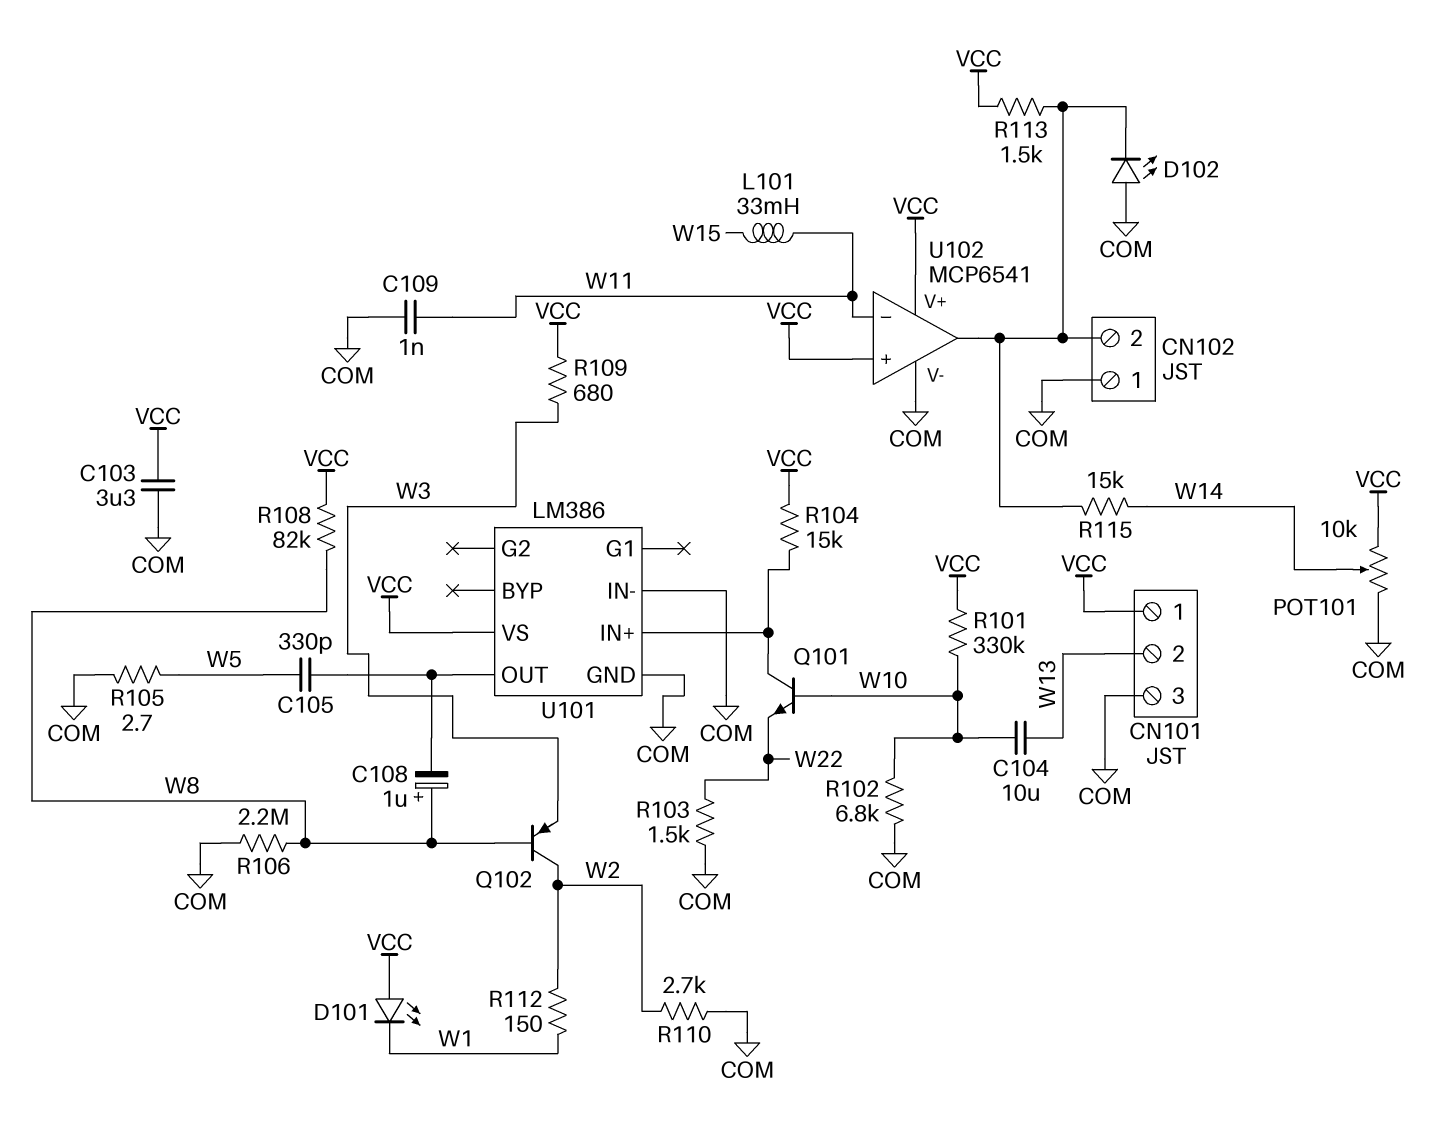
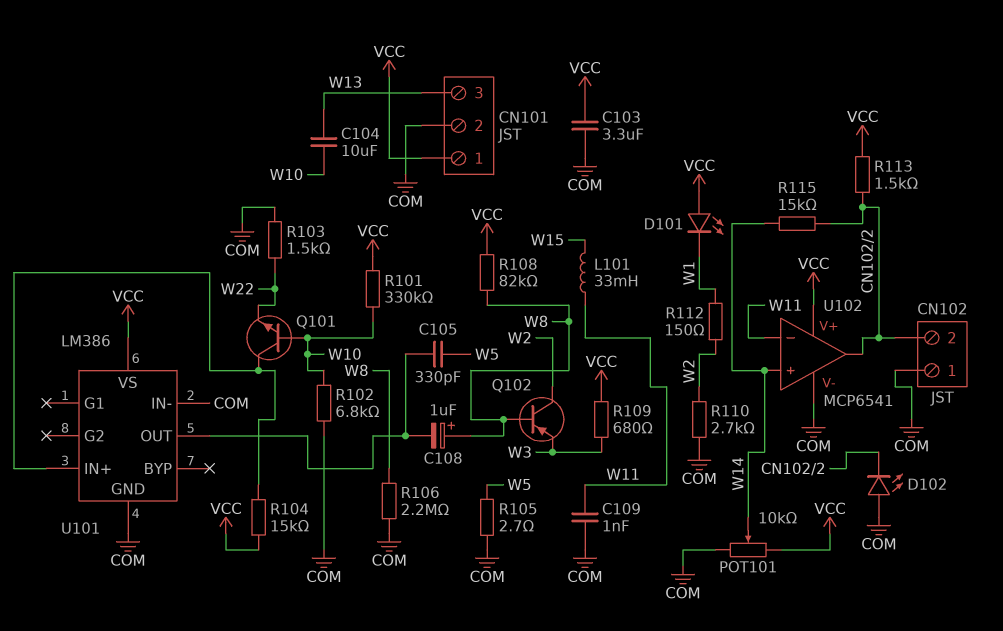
CN101 pin 2: W13 -> COM
CN101 pin 3: COM -> W13
U102 pin in+: VCC -> W14

